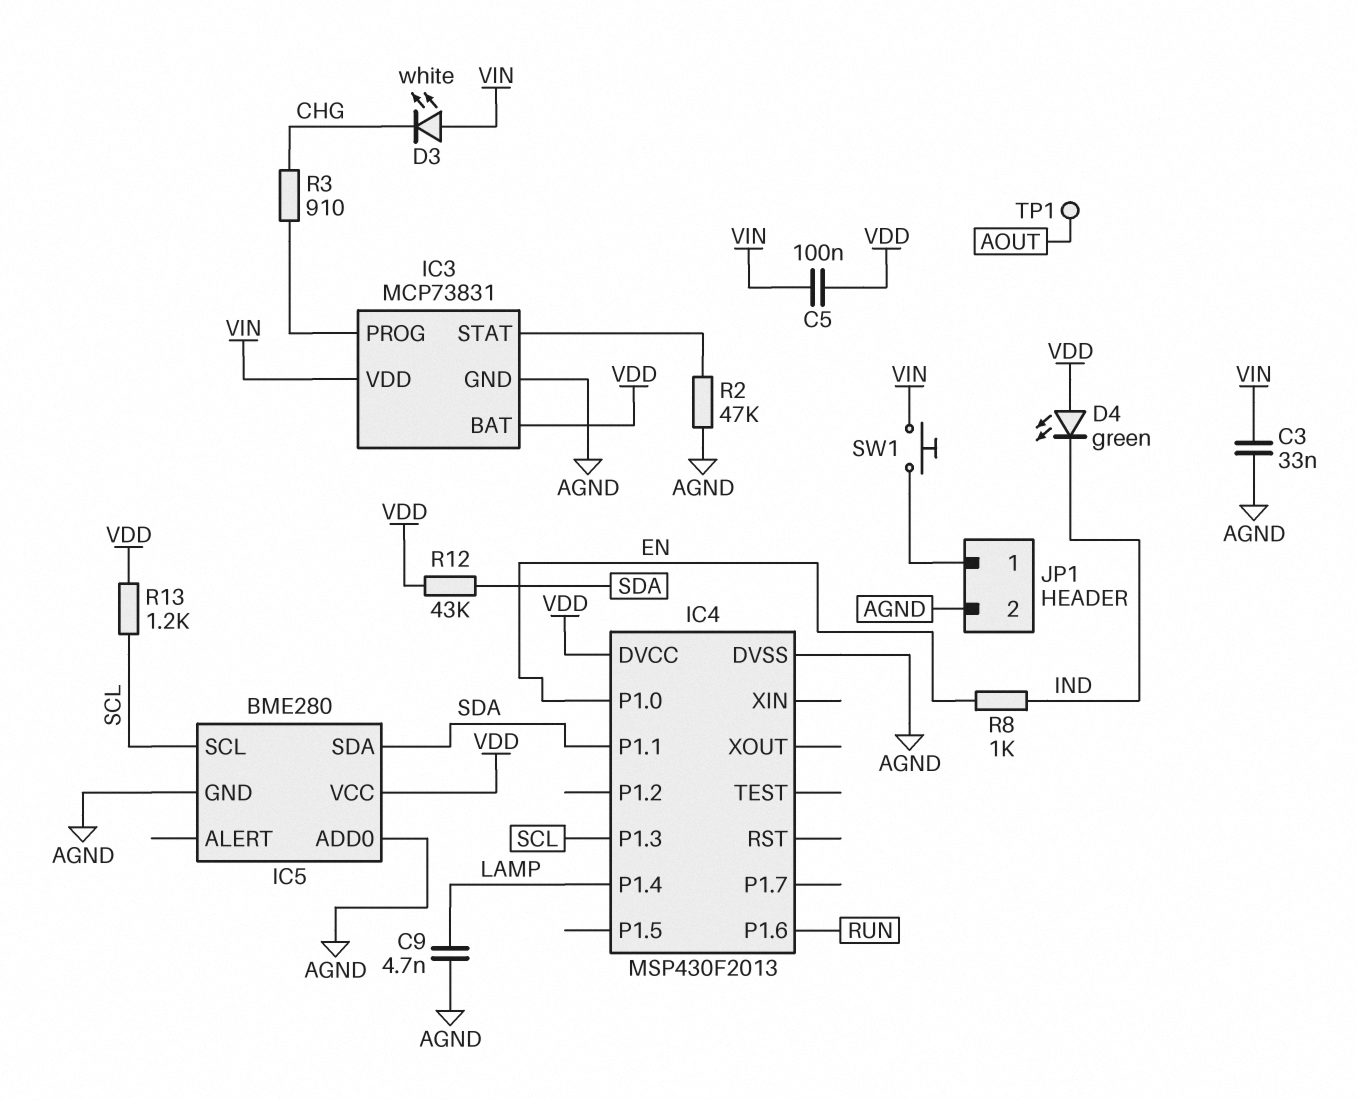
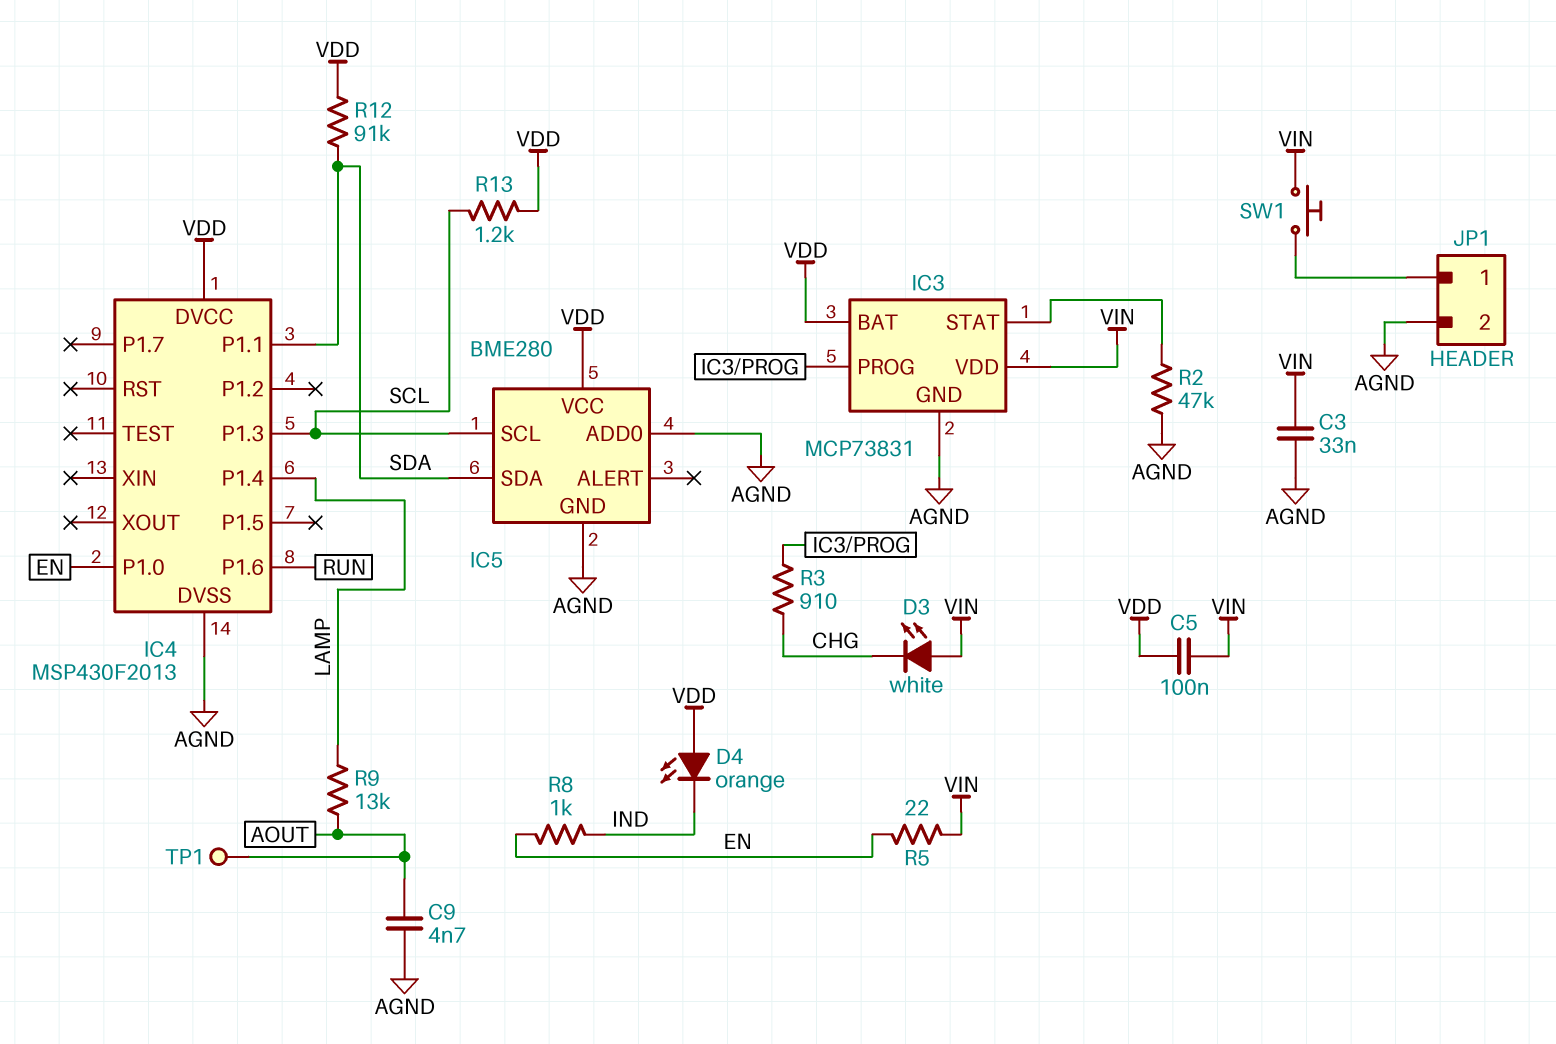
C9: 4.7nF (AGND, LAMP) -> 4.7nF (AGND, AOUT)
D4: LED green (A VDD, K IND) -> LED orange (A VDD, K IND)
R5: none -> 22 (EN, VIN)
R9: none -> 13k (AOUT, LAMP)
R12: 43k (SDA, VDD) -> 91k (SDA, VDD)

